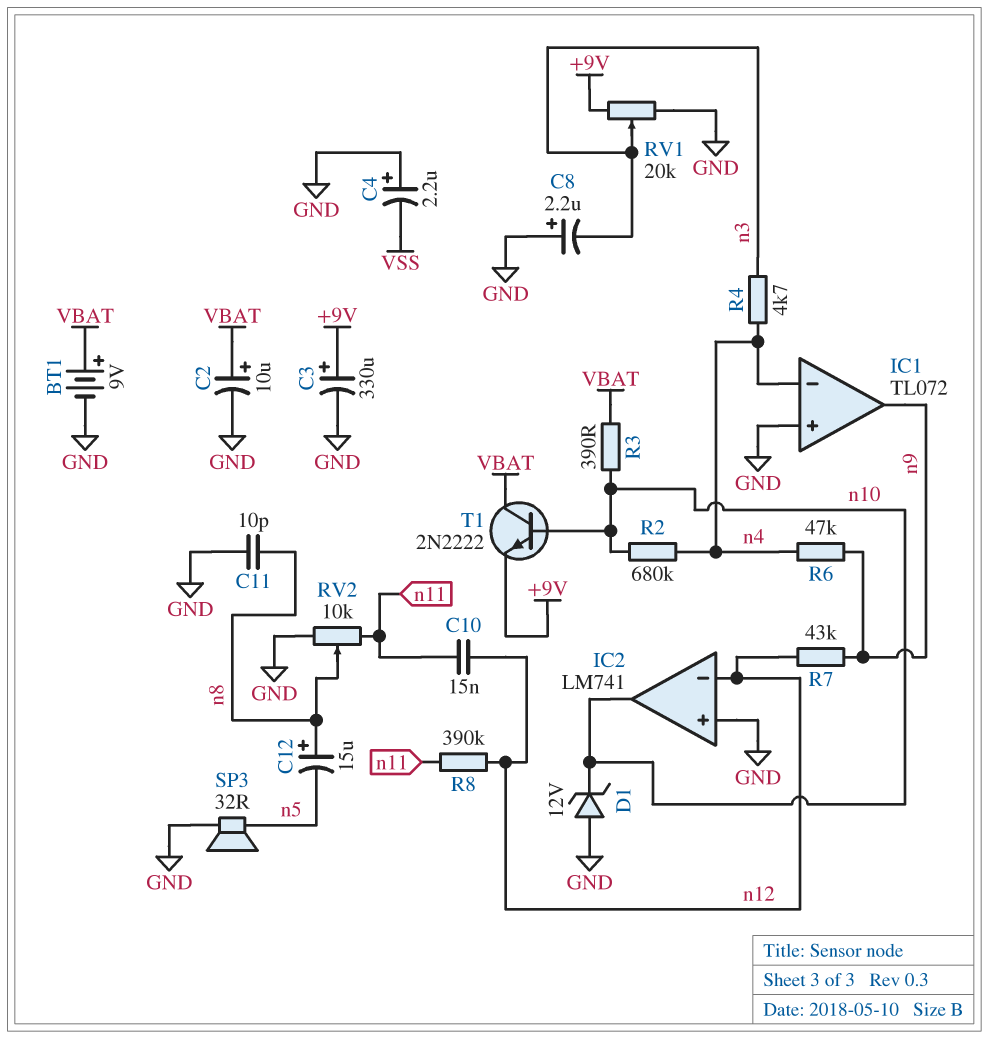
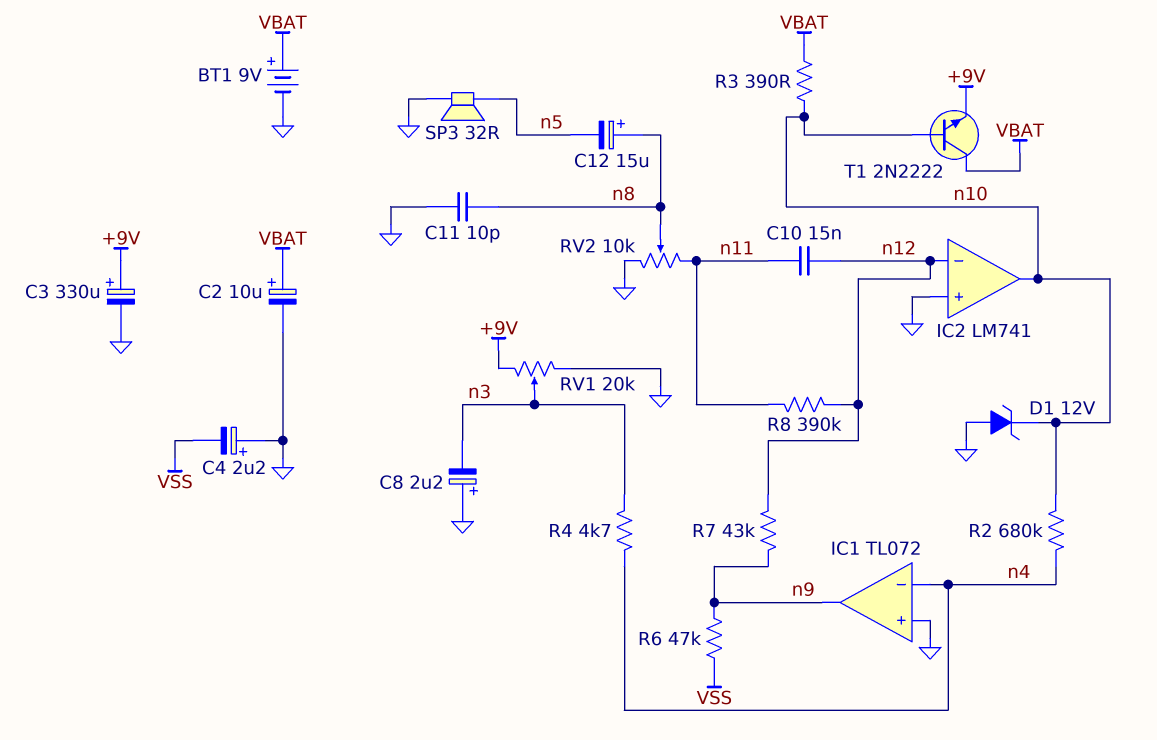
R6: 47k (n4, n9) -> 47k (VSS, n9)

